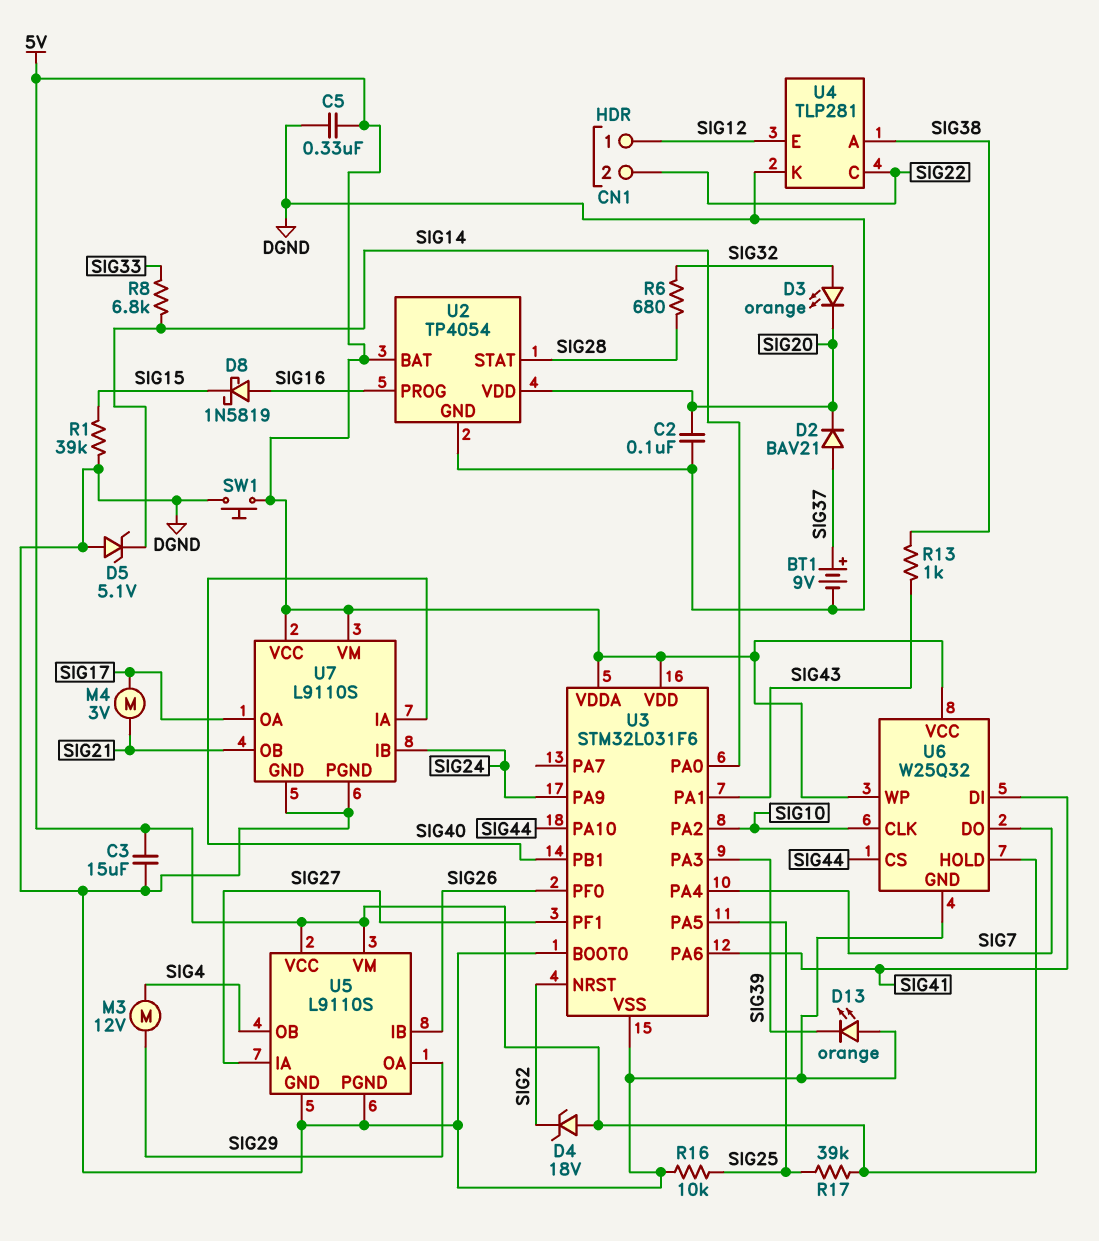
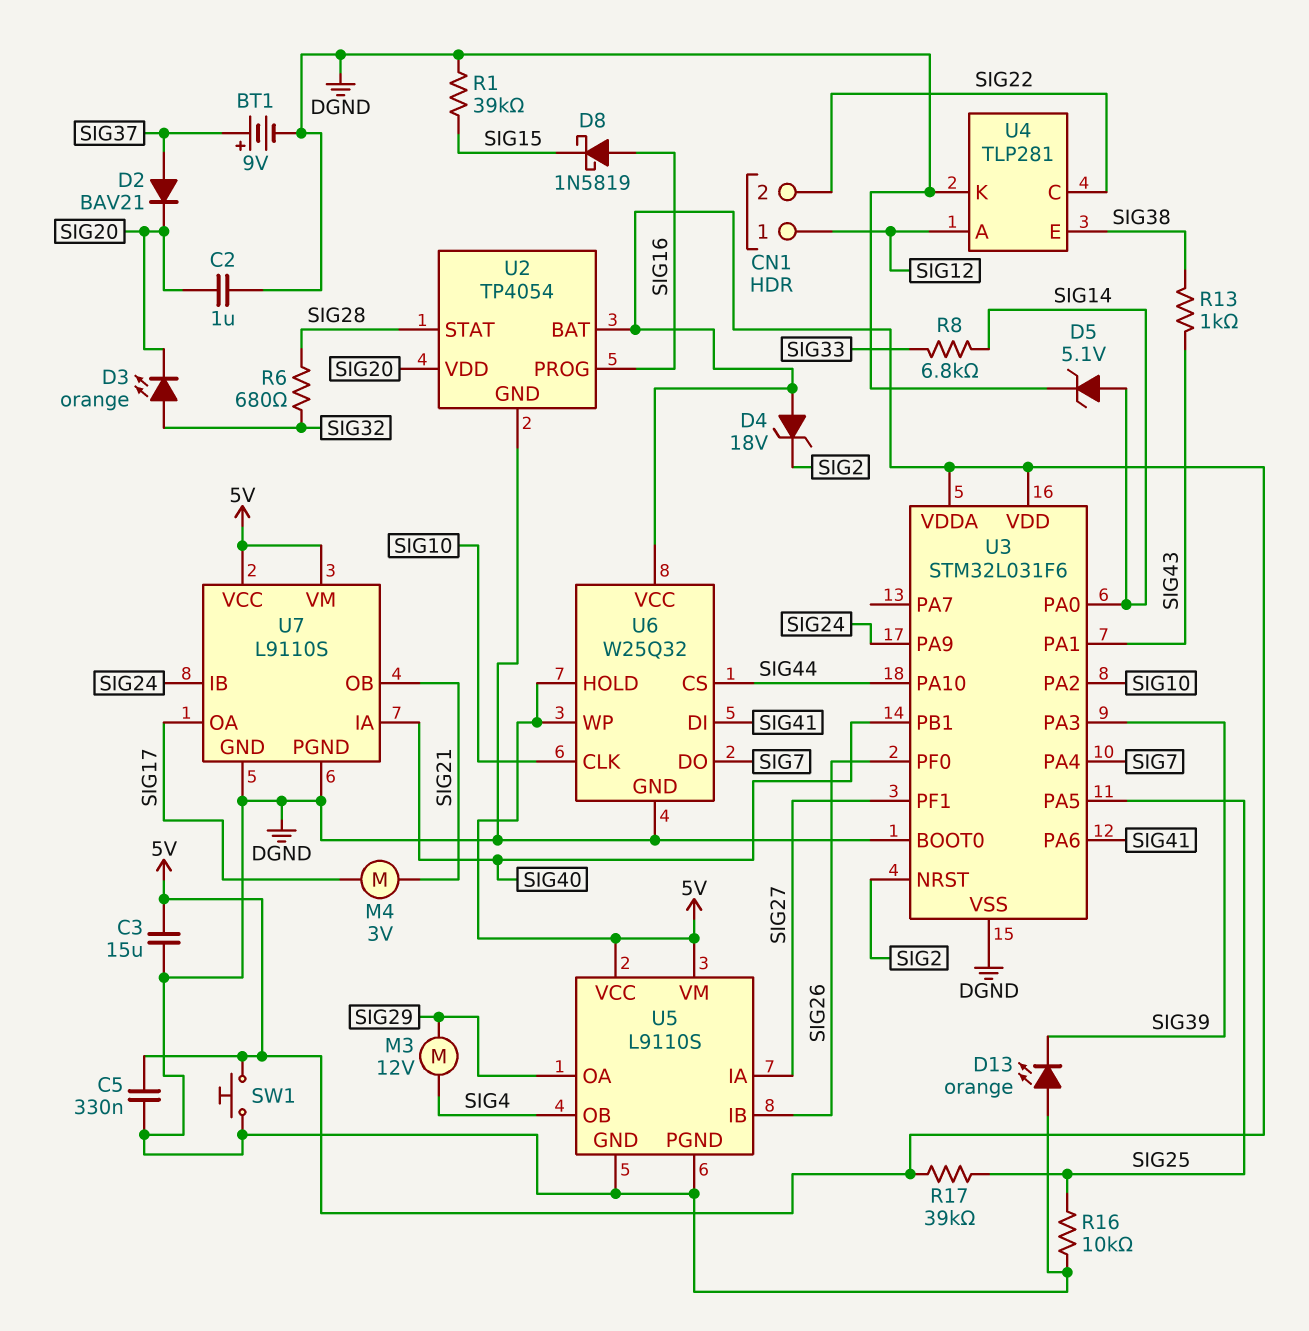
C2: 100nF (DGND, SIG20) -> 1uF (DGND, SIG20)
D5: zener 5.1V (A DGND, K SIG14) -> zener 5.1V (A SIG14, K DGND)
U4 pin A: SIG38 -> SIG12
U4 pin E: SIG12 -> SIG38

